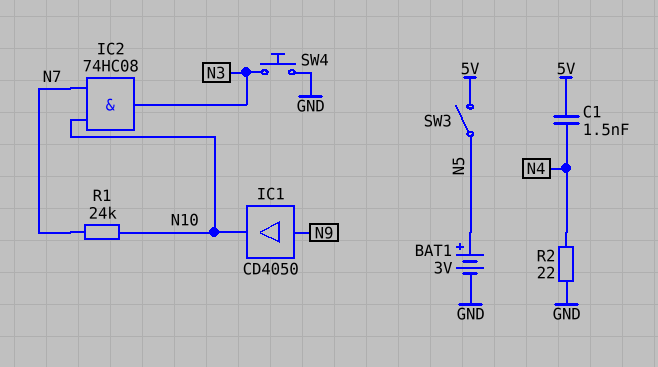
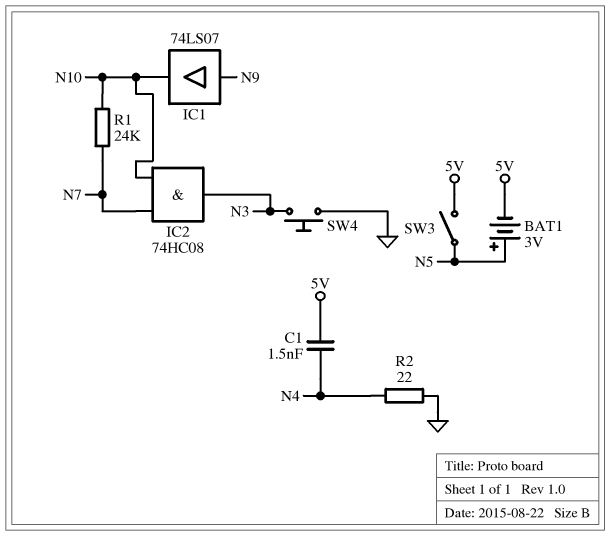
BAT1: 3V (plus N5, minus GND) -> 3V (plus N5, minus 5V)
IC1: buffer CD4050 (in N9, out N10) -> buffer 74LS07 (in N9, out N10)

